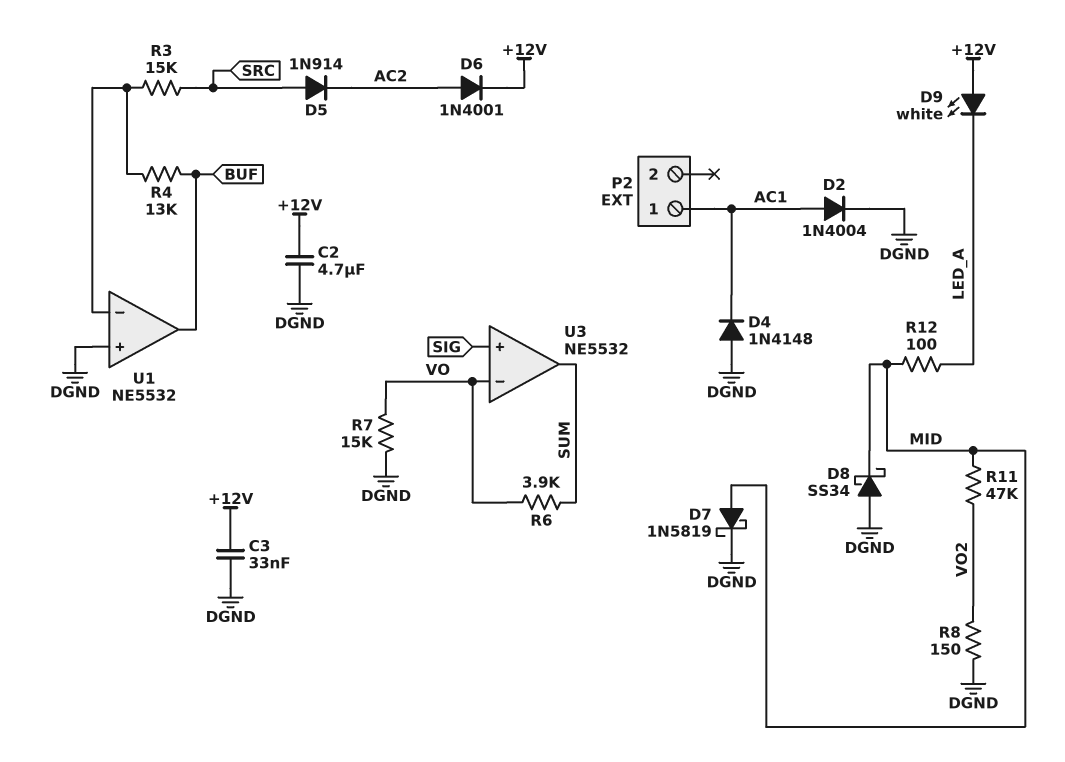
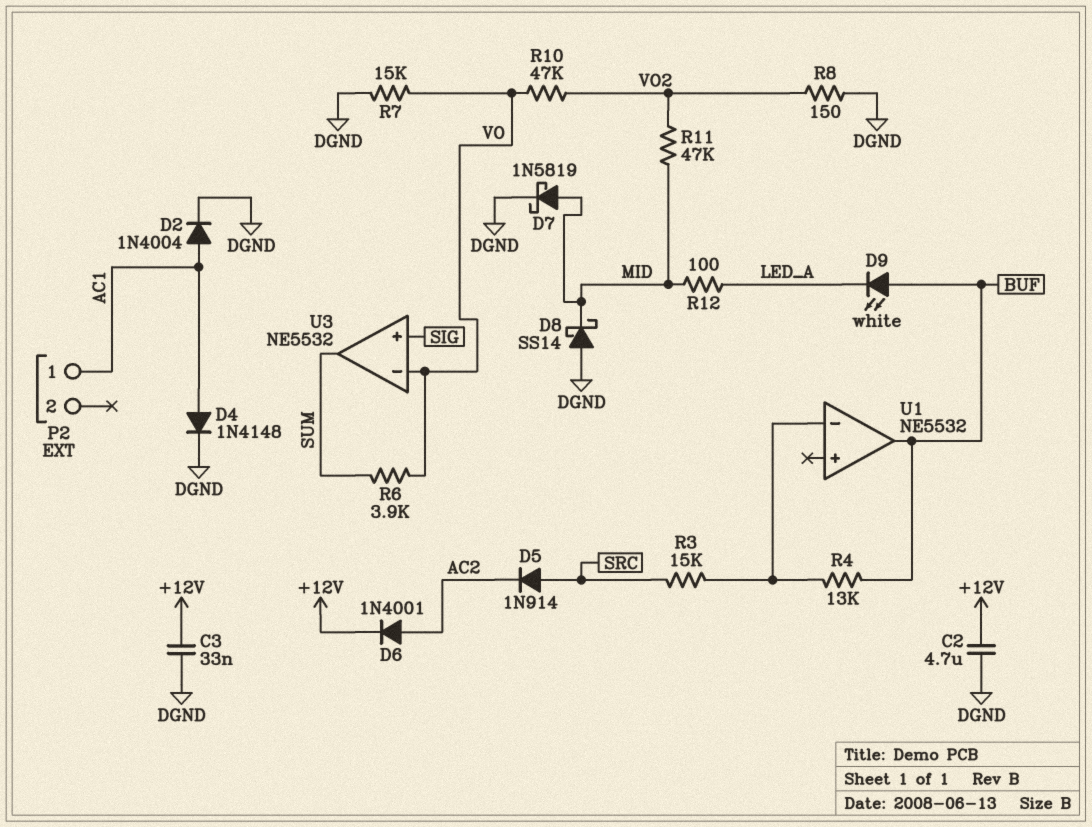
D4: diode 1N4148 (A DGND, K AC1) -> diode 1N4148 (A AC1, K DGND)
D8: schottky SS34 (A DGND, K MID) -> schottky SS14 (A DGND, K MID)
D9: LED white (A +12V, K LED_A) -> LED white (A BUF, K LED_A)
R10: none -> 47k (VO, VO2)
U1 pin in+: DGND -> none

